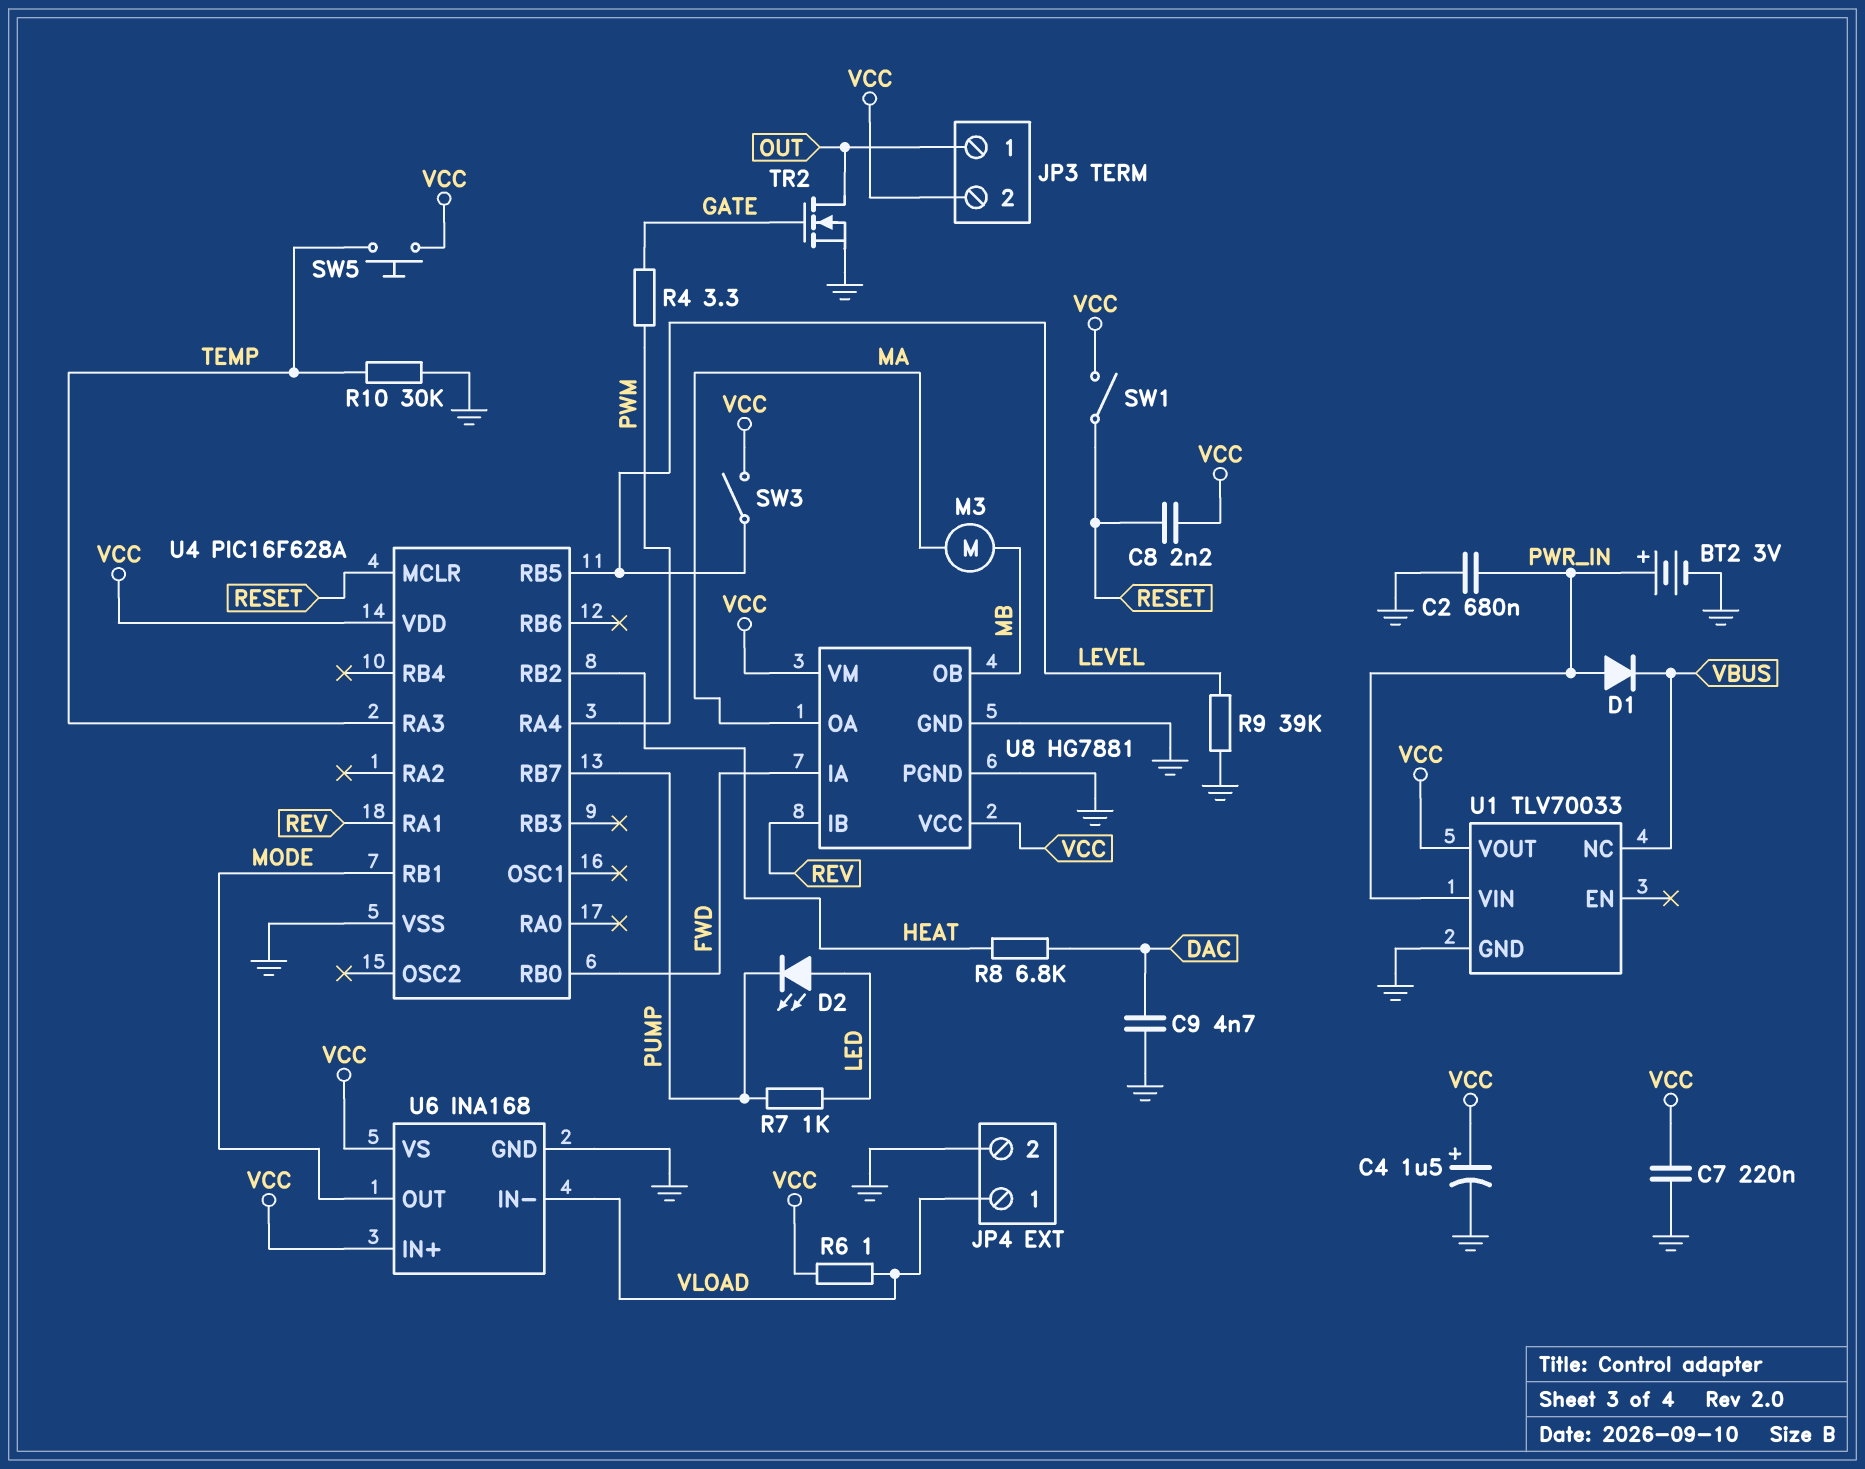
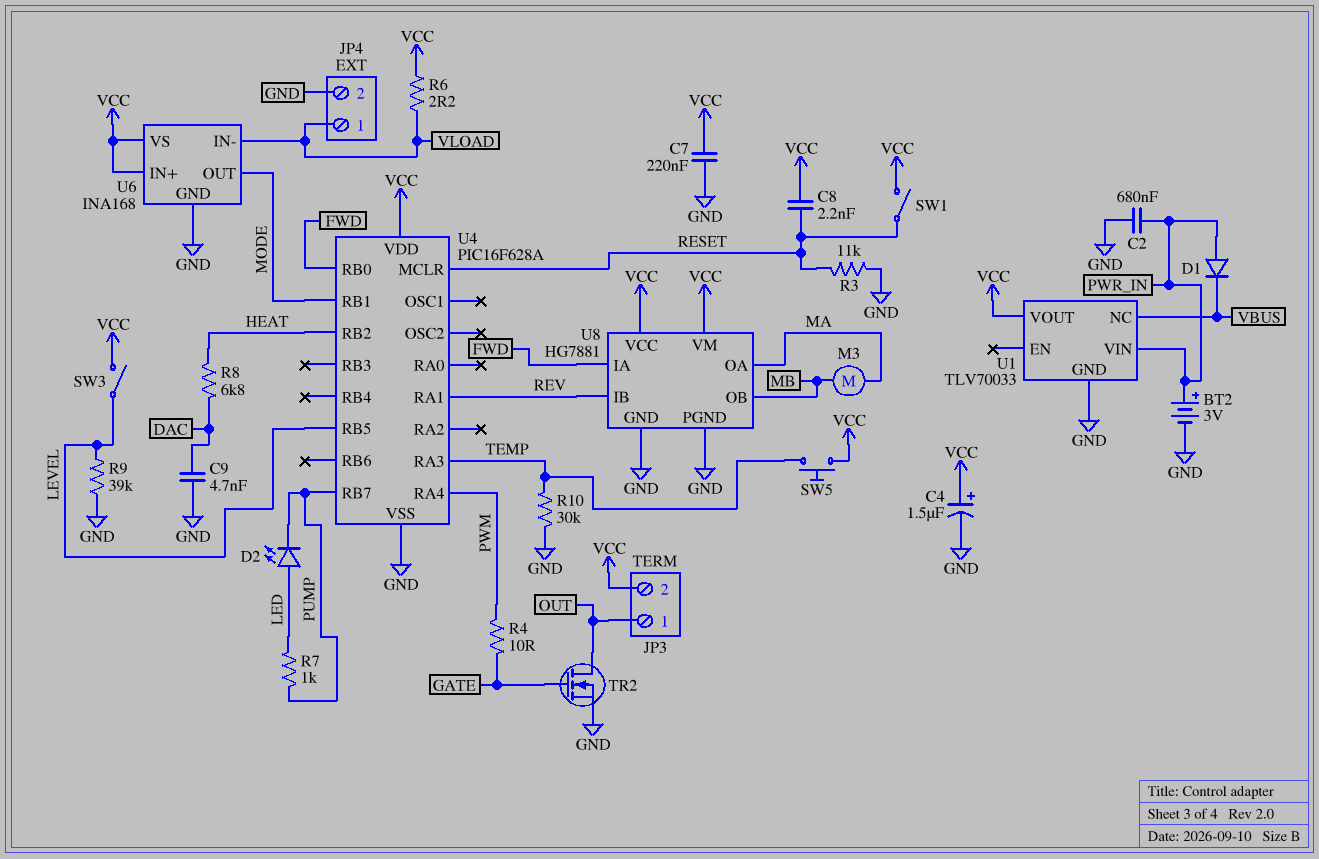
R3: none -> 11k (GND, RESET)
R4: 3.3 (GATE, PWM) -> 10 (GATE, PWM)
R6: 1 (VCC, VLOAD) -> 2.2 (VCC, VLOAD)

